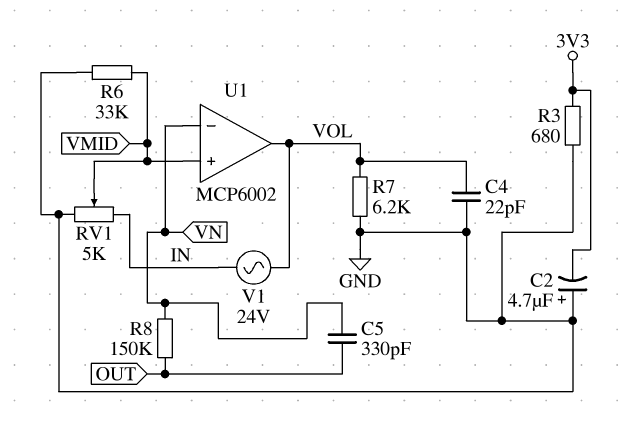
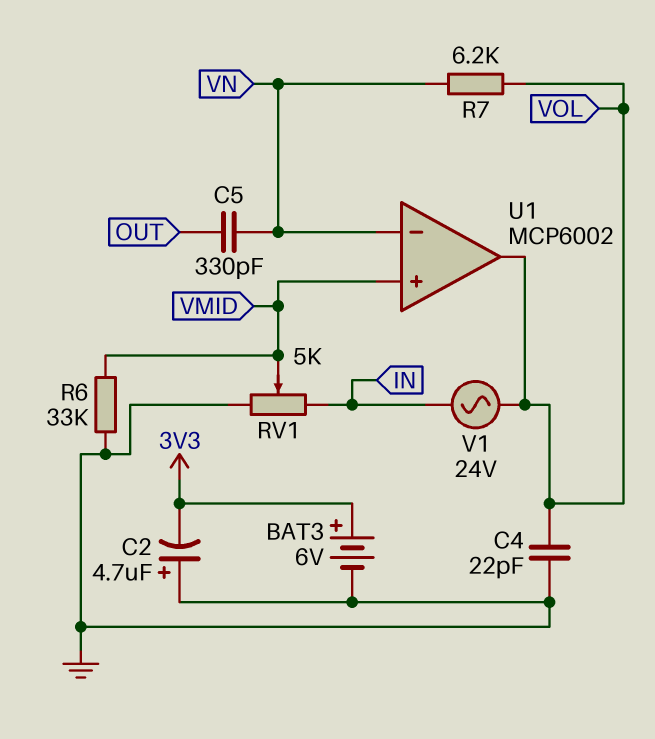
BAT3: none -> 6V (plus 3V3, minus GND)
R3: 680 (3V3, GND) -> none
R7: 6.2k (GND, VOL) -> 6.2k (VN, VOL)
R8: 150k (OUT, VN) -> none

